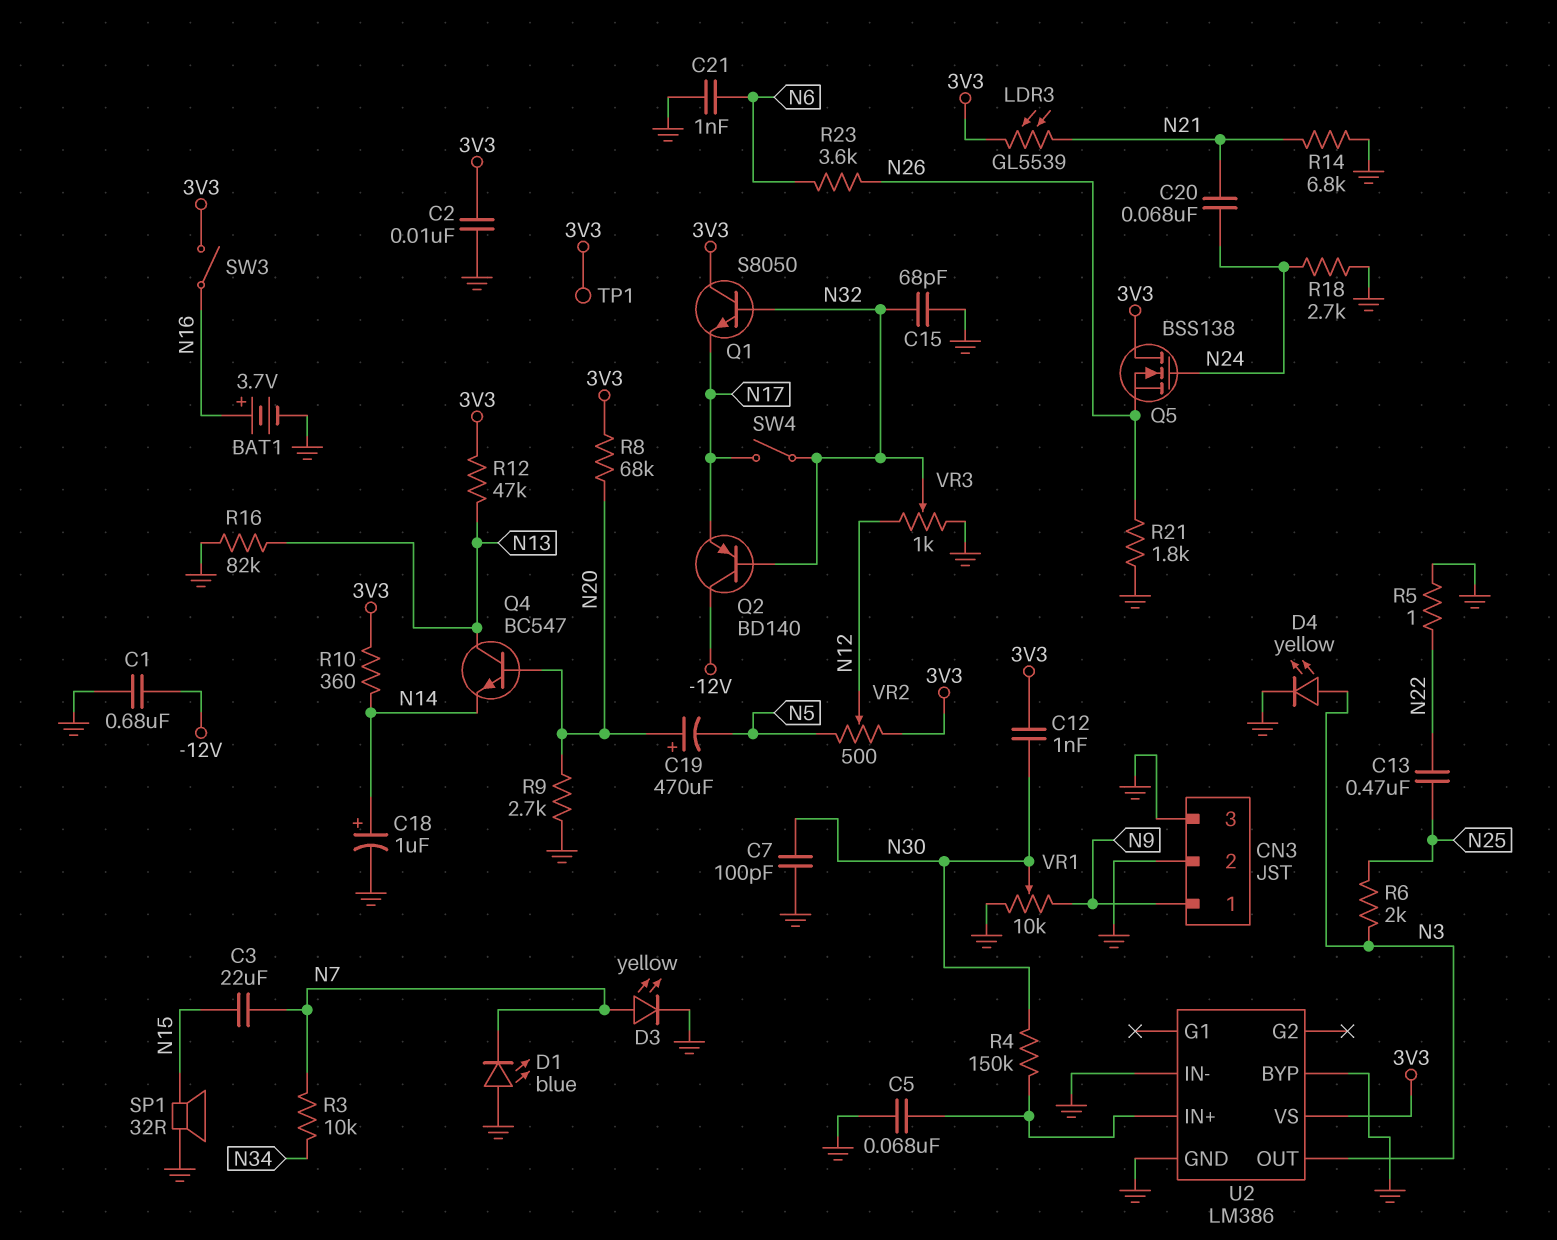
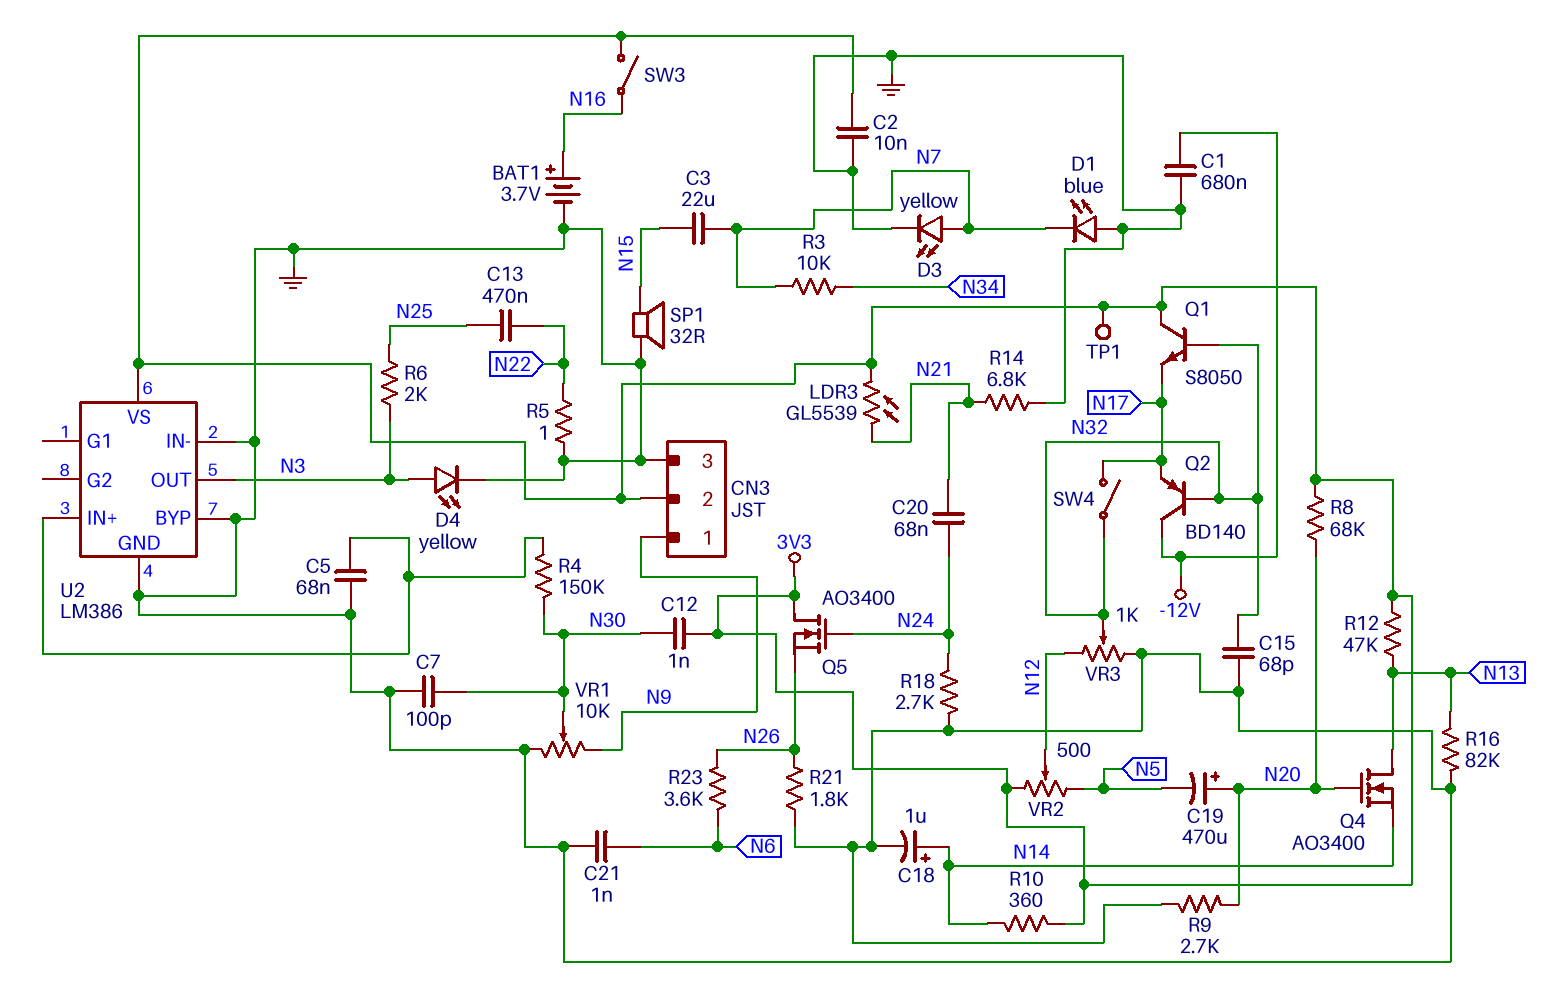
CN3 pin 2: GND -> 3V3
Q4: NPN BC547 (B N20, C N13, E N14) -> NMOS AO3400 (G N20, D N13, S N14)
Q5: NMOS BSS138 (G N24, D 3V3, S N26) -> NMOS AO3400 (G N24, D 3V3, S N26)

